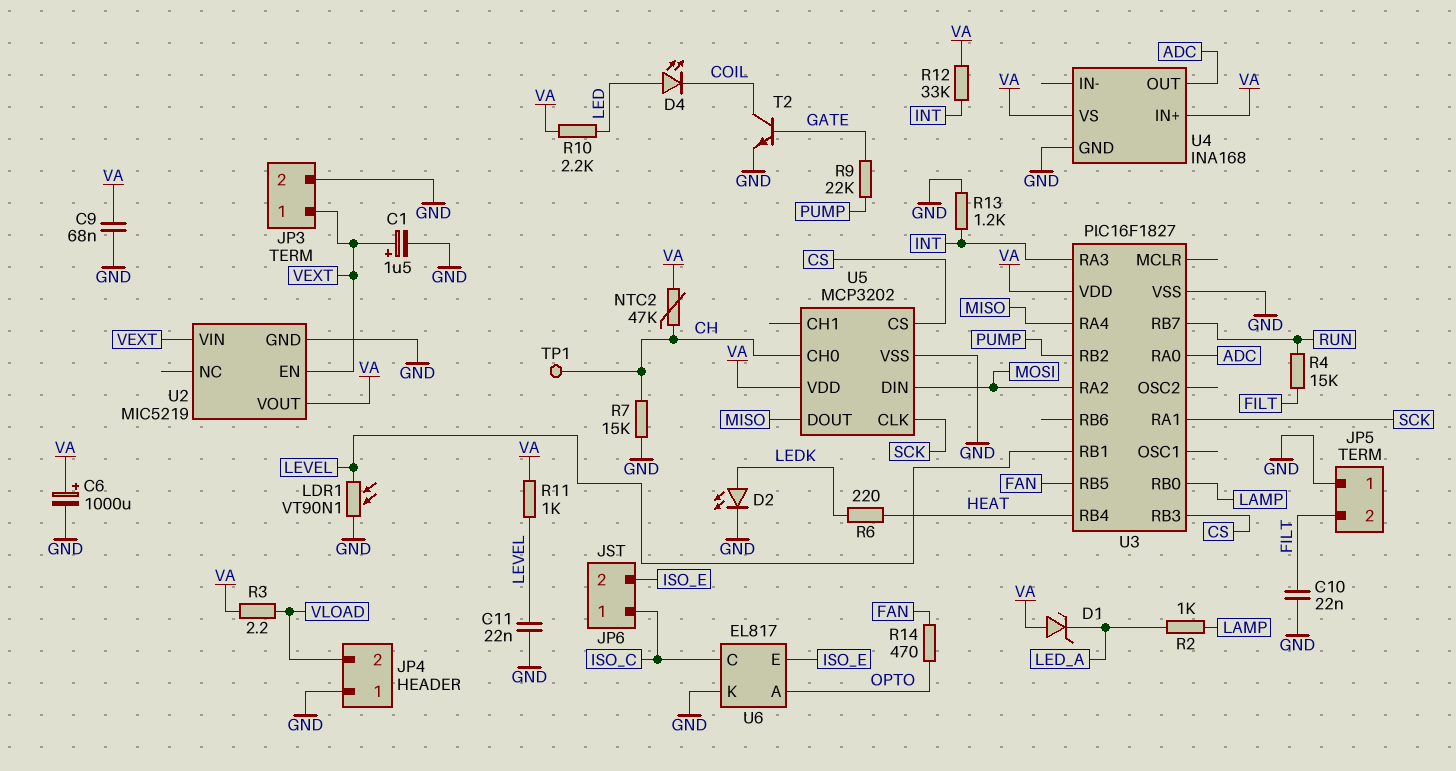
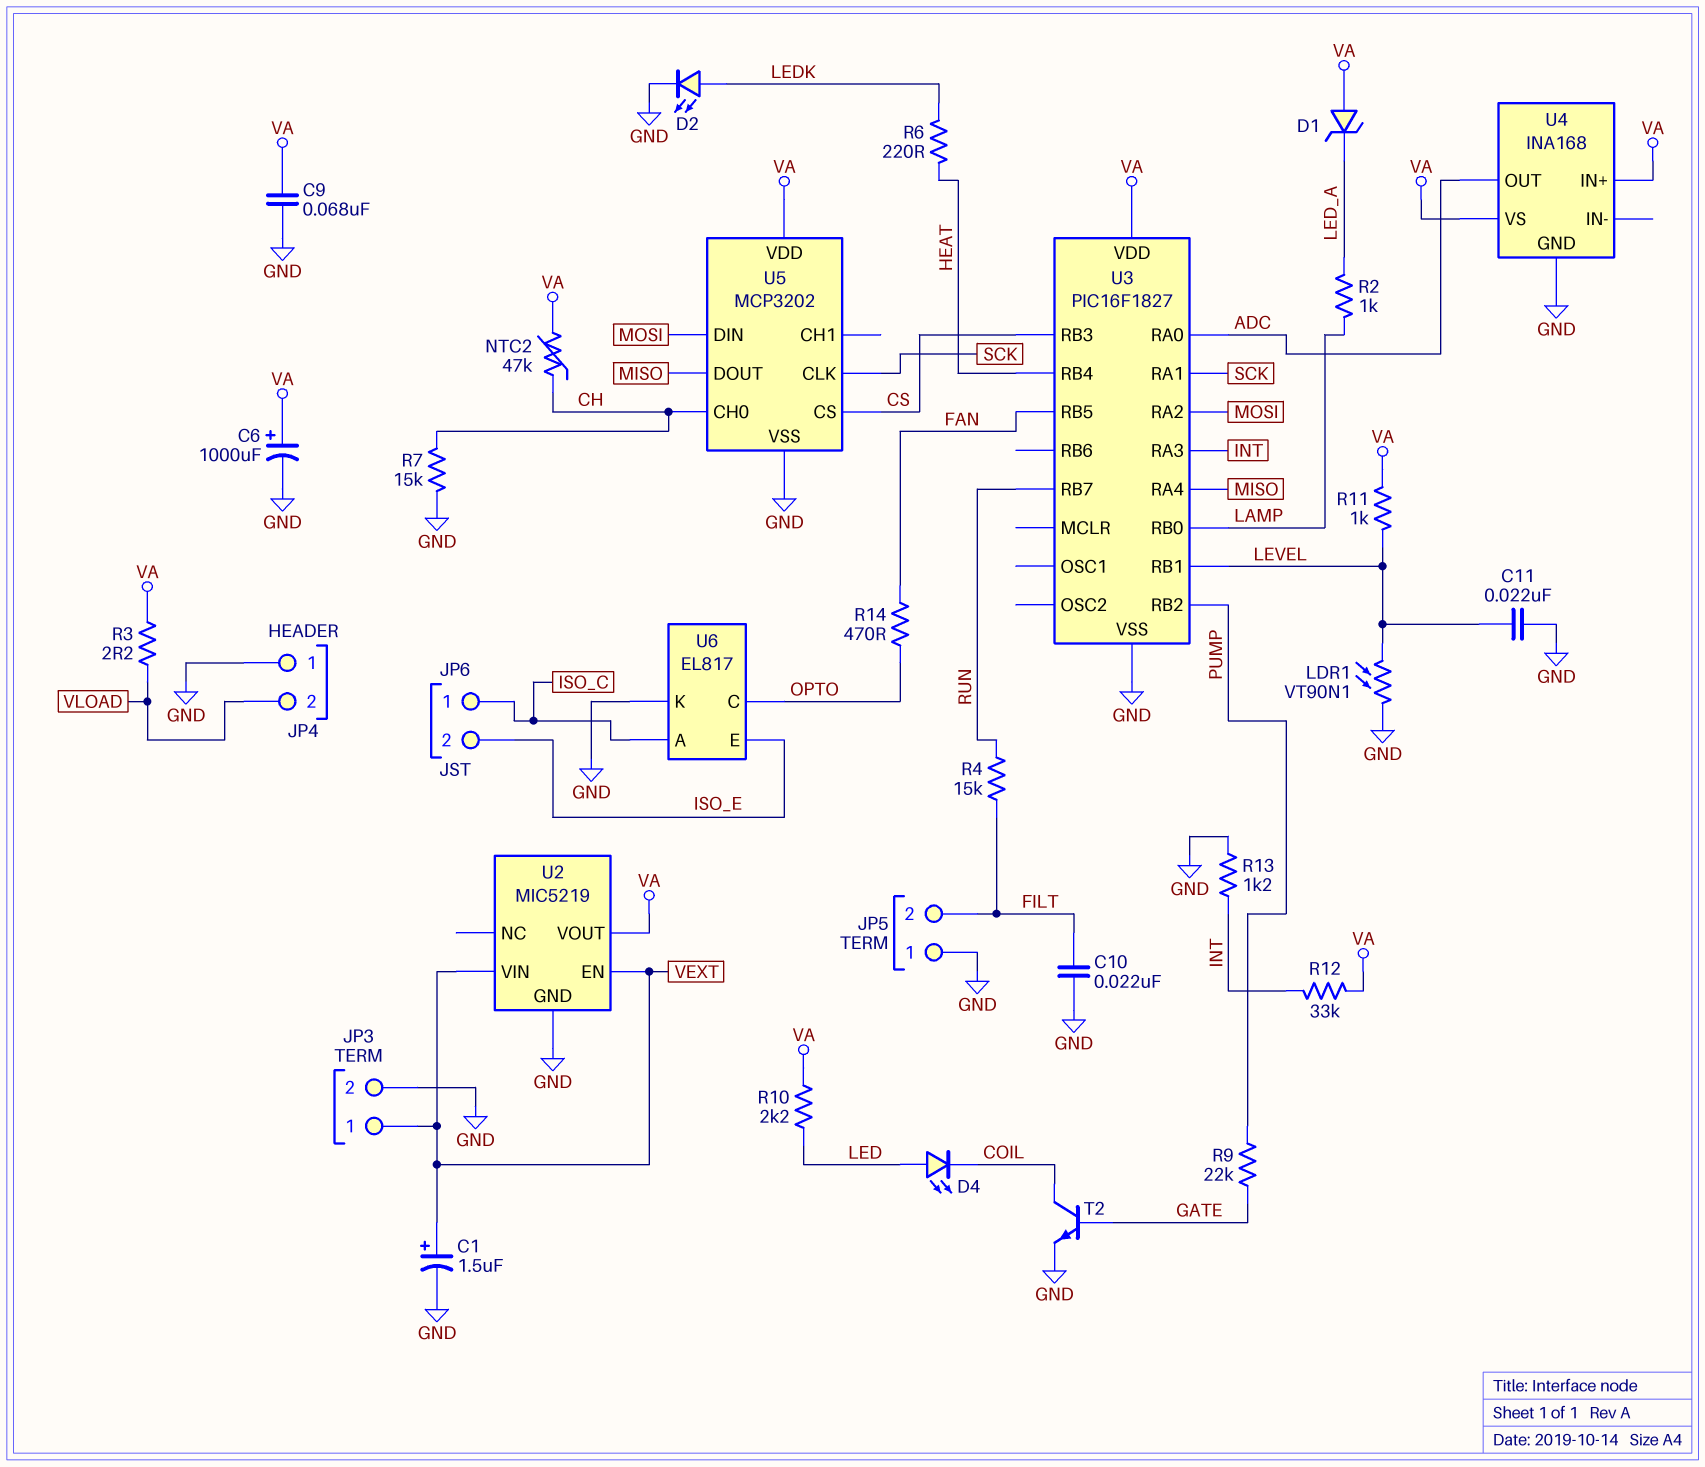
TP1: test point (CH) -> none
U6 pin A: OPTO -> ISO_C
U6 pin C: ISO_C -> OPTO

